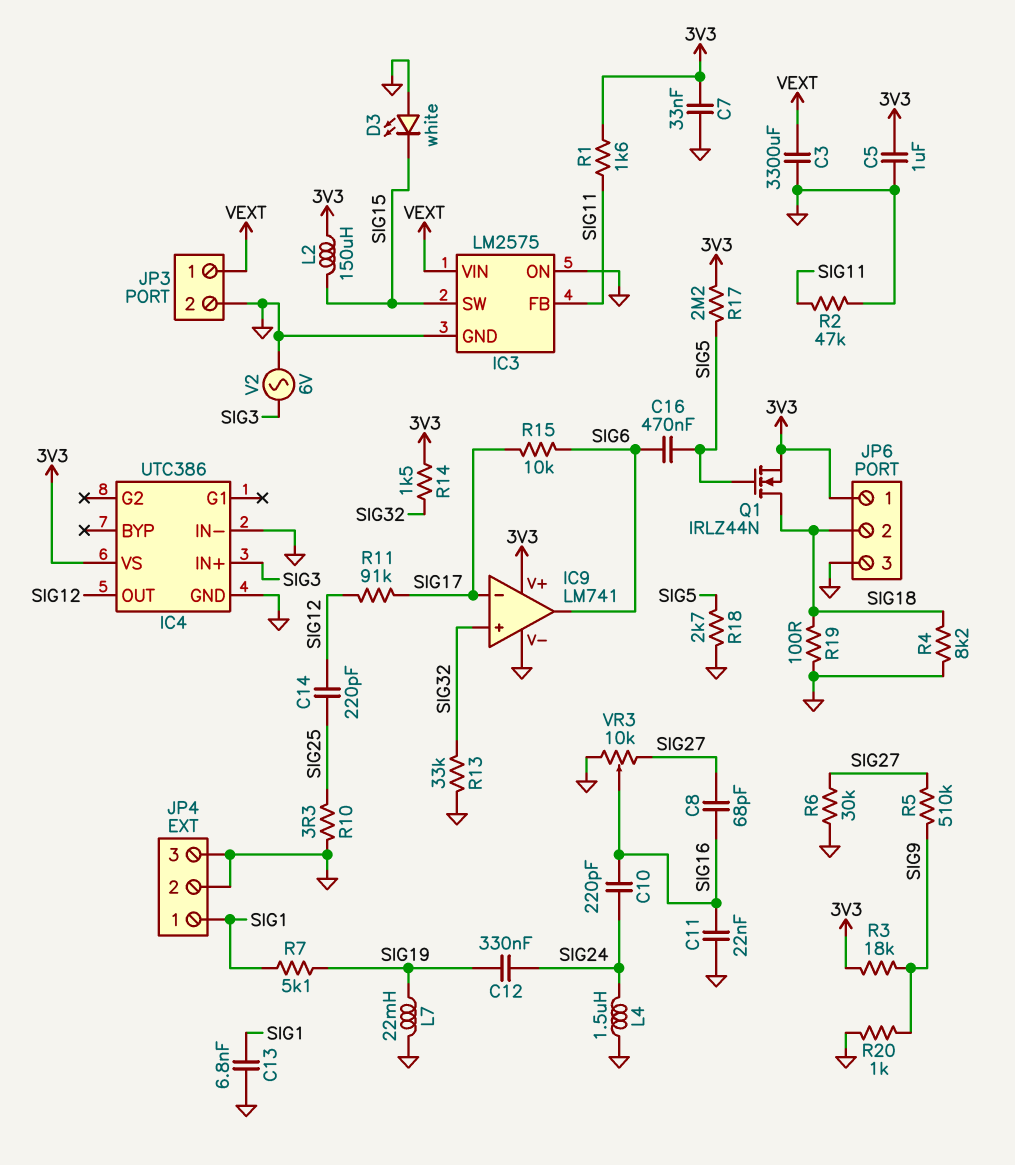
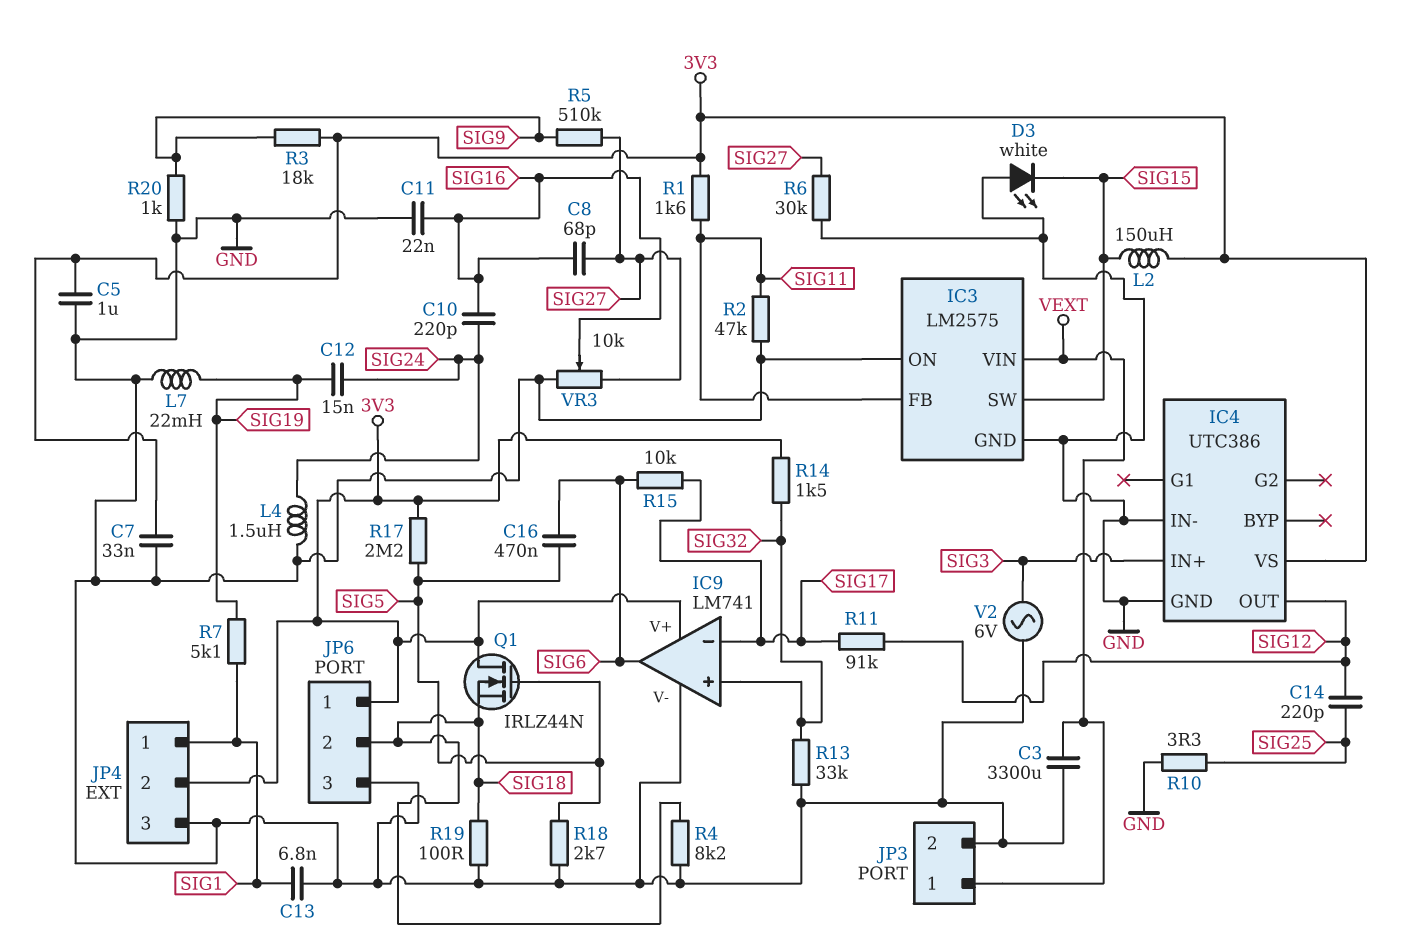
C12: 330nF (SIG19, SIG24) -> 15nF (SIG19, SIG24)
JP4 pin 2: GND -> 3V3
Q1: NMOS IRLZ44N (G SIG5, D SIG18, S 3V3) -> NMOS IRLZ44N (G SIG5, D 3V3, S SIG18)

